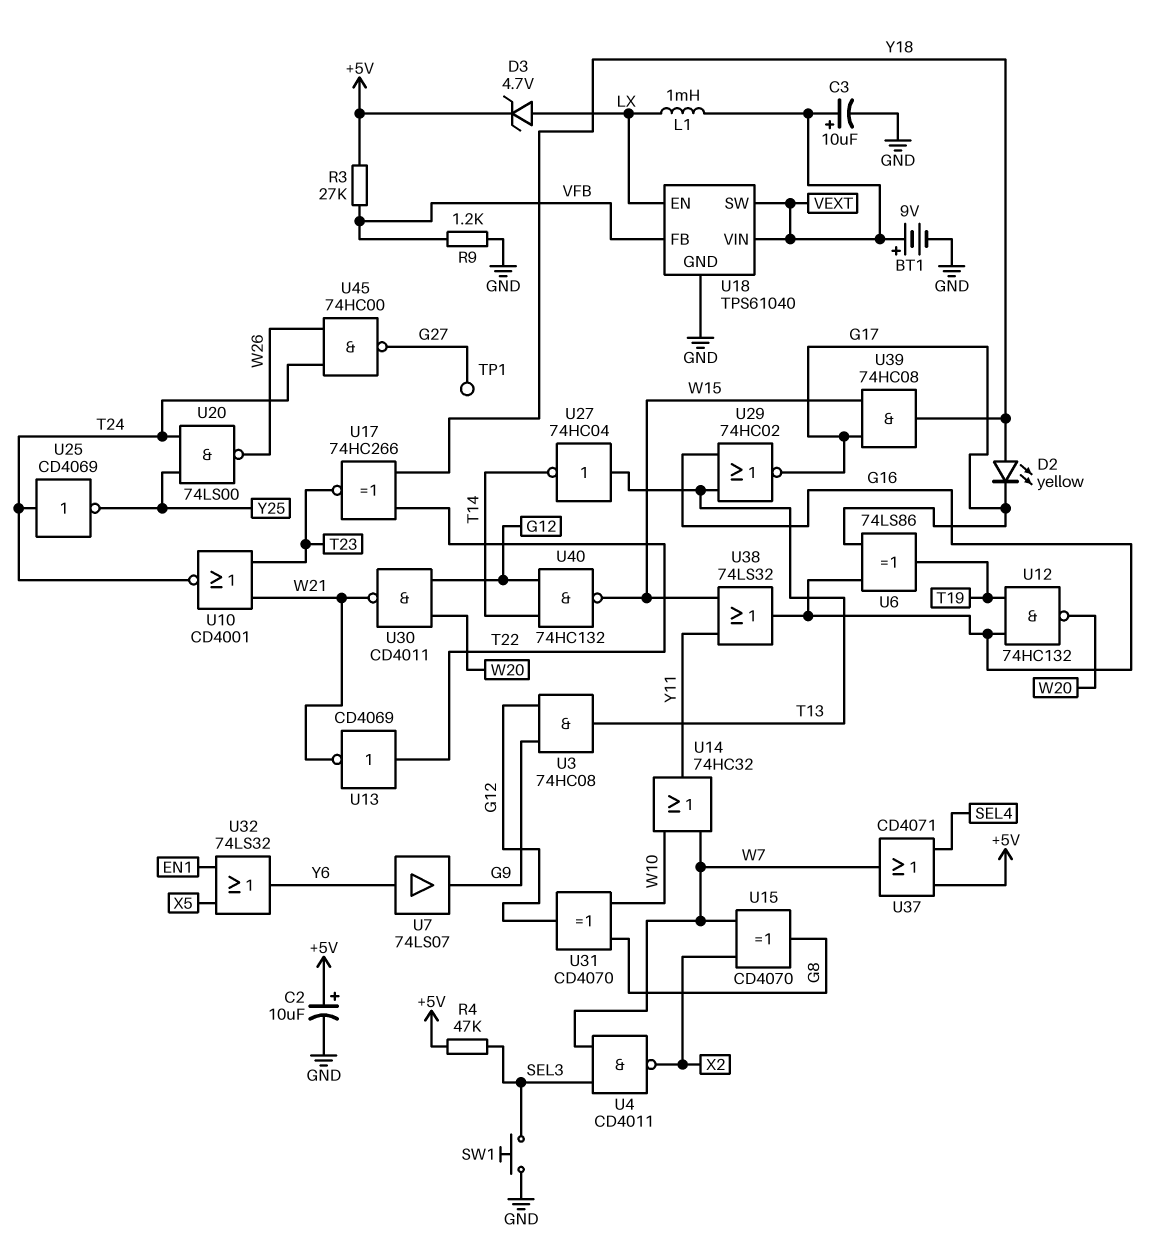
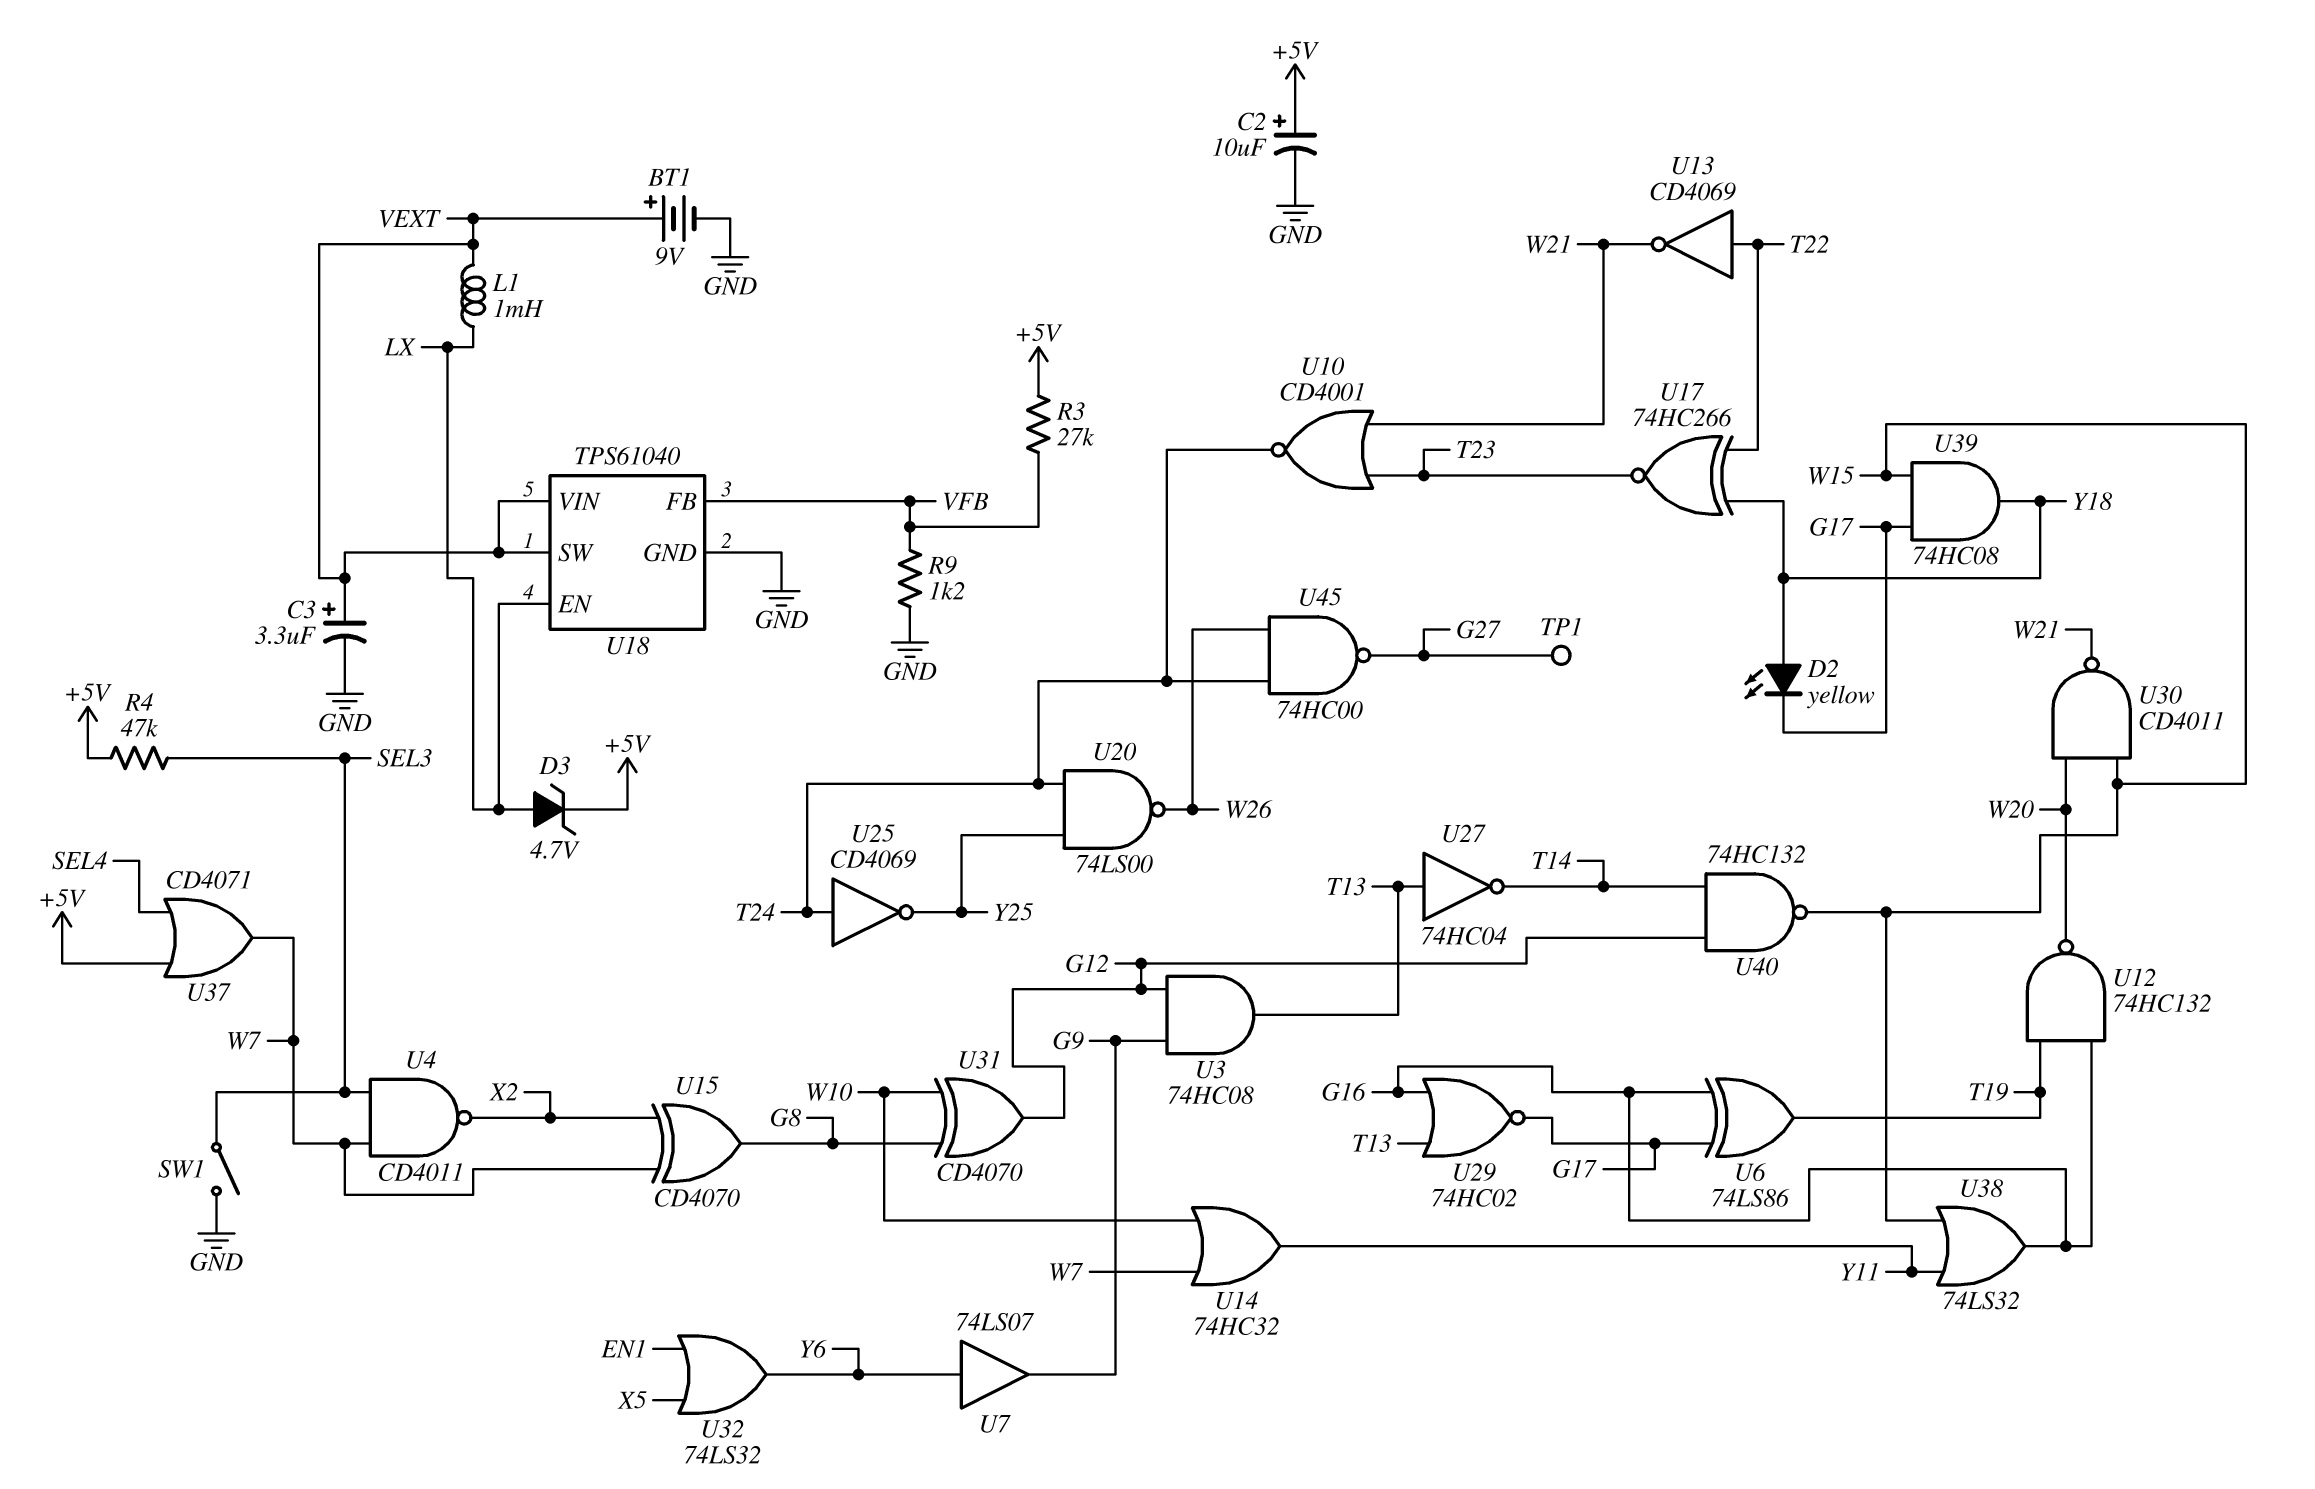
C3: 10uF (plus VEXT, minus GND) -> 3.3uF (plus VEXT, minus GND)
SW1: button (GND, SEL3) -> switch (GND, SEL3)
U30: NAND CD4011 (in G12, in W20, out W21) -> NAND CD4011 (in W15, in W20, out W21)

